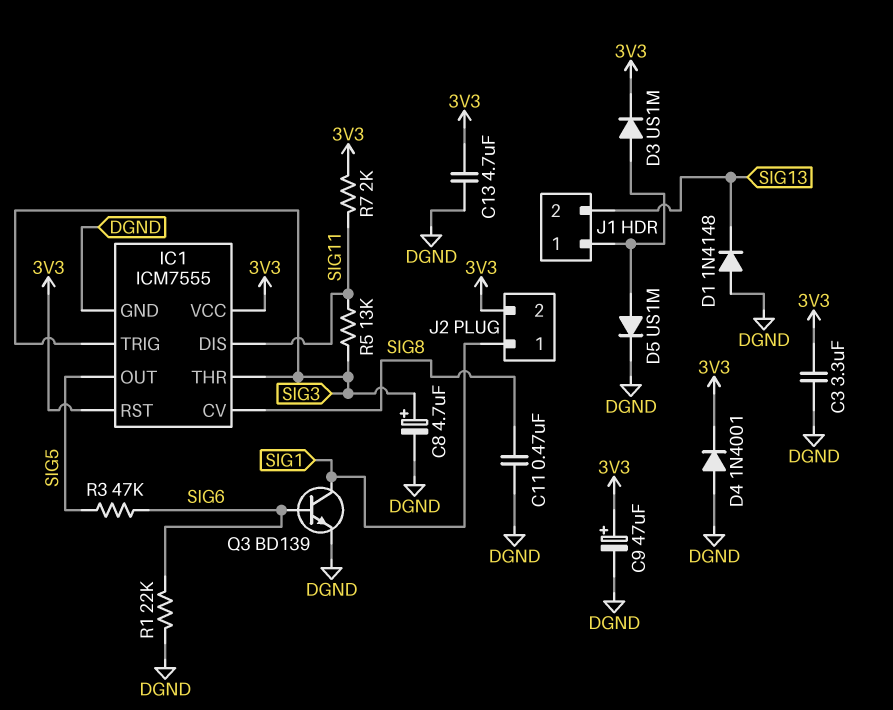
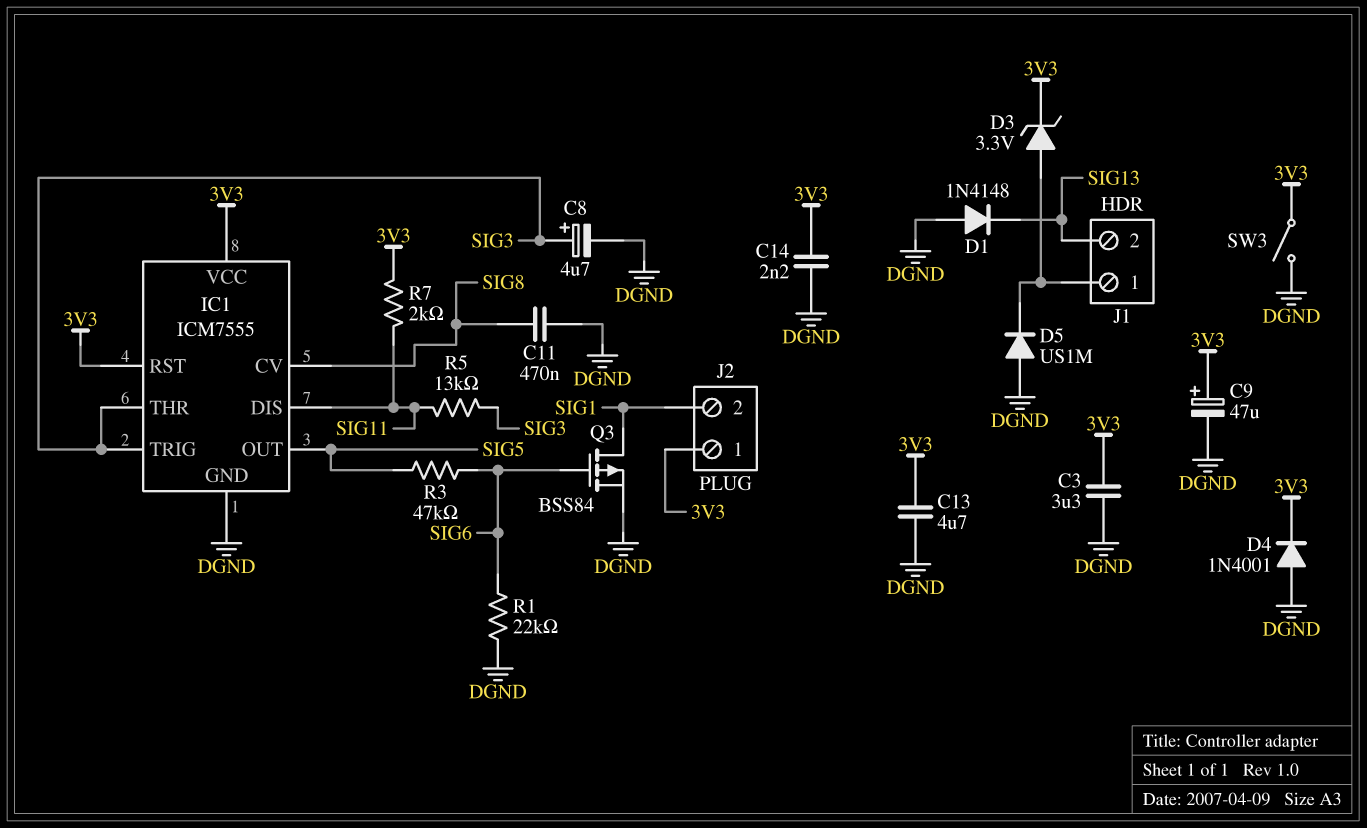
C14: none -> 2.2nF (3V3, DGND)
D3: diode US1M (A J1/1, K 3V3) -> zener 3.3V (A J1/1, K 3V3)
D5: diode US1M (A J1/1, K DGND) -> diode US1M (A DGND, K J1/1)
J2 pin 1: SIG1 -> 3V3
J2 pin 2: 3V3 -> SIG1
Q3: NPN BD139 (B SIG6, C SIG1, E DGND) -> PMOS BSS84 (G SIG6, D SIG1, S DGND)
SW3: none -> switch (3V3, DGND)

